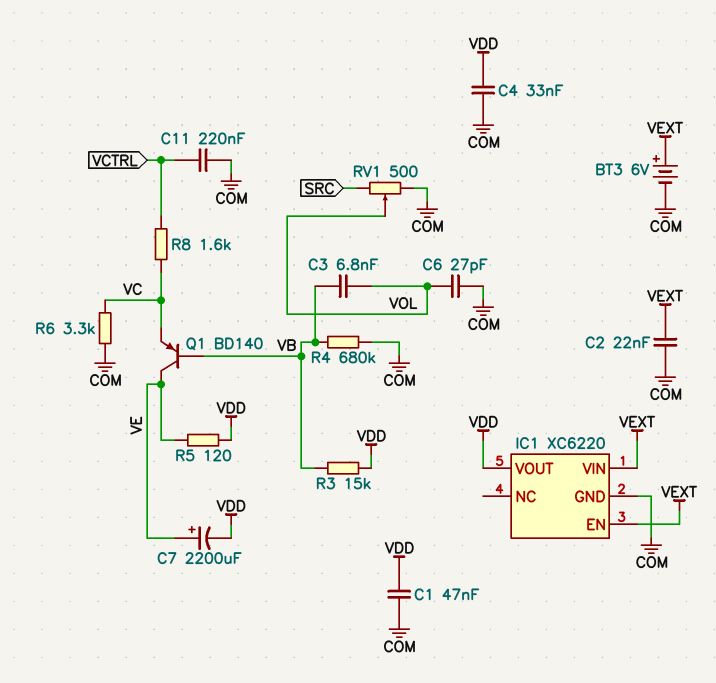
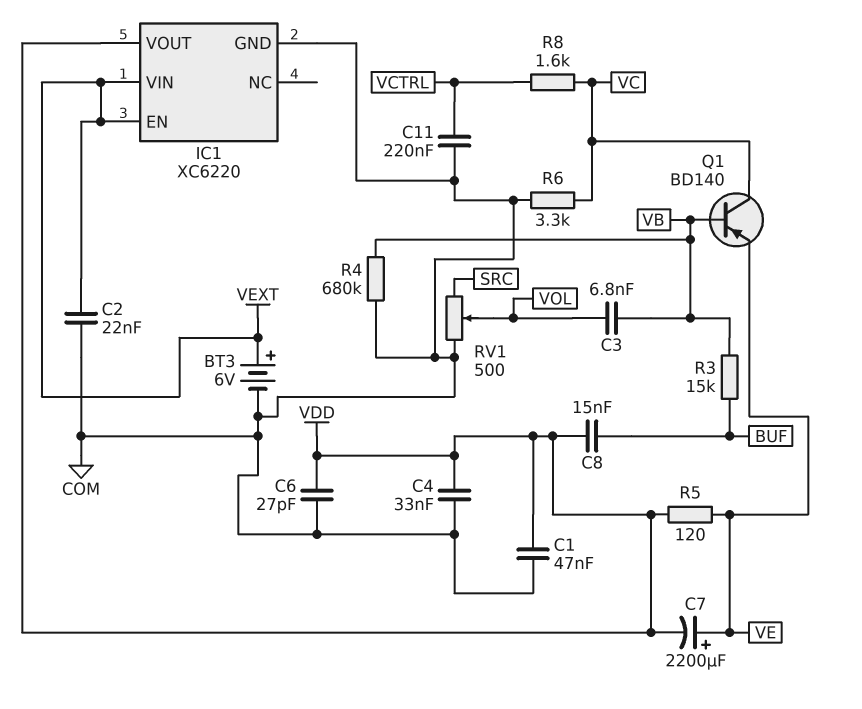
C6: 27pF (COM, VOL) -> 27pF (COM, VDD)
C8: none -> 15nF (BUF, VDD)
Q1: PNP BD140 (B VB, C VE, E VC) -> PNP BD140 (B VB, C VC, E VE)
R3: 15k (VB, VDD) -> 15k (BUF, VB)

